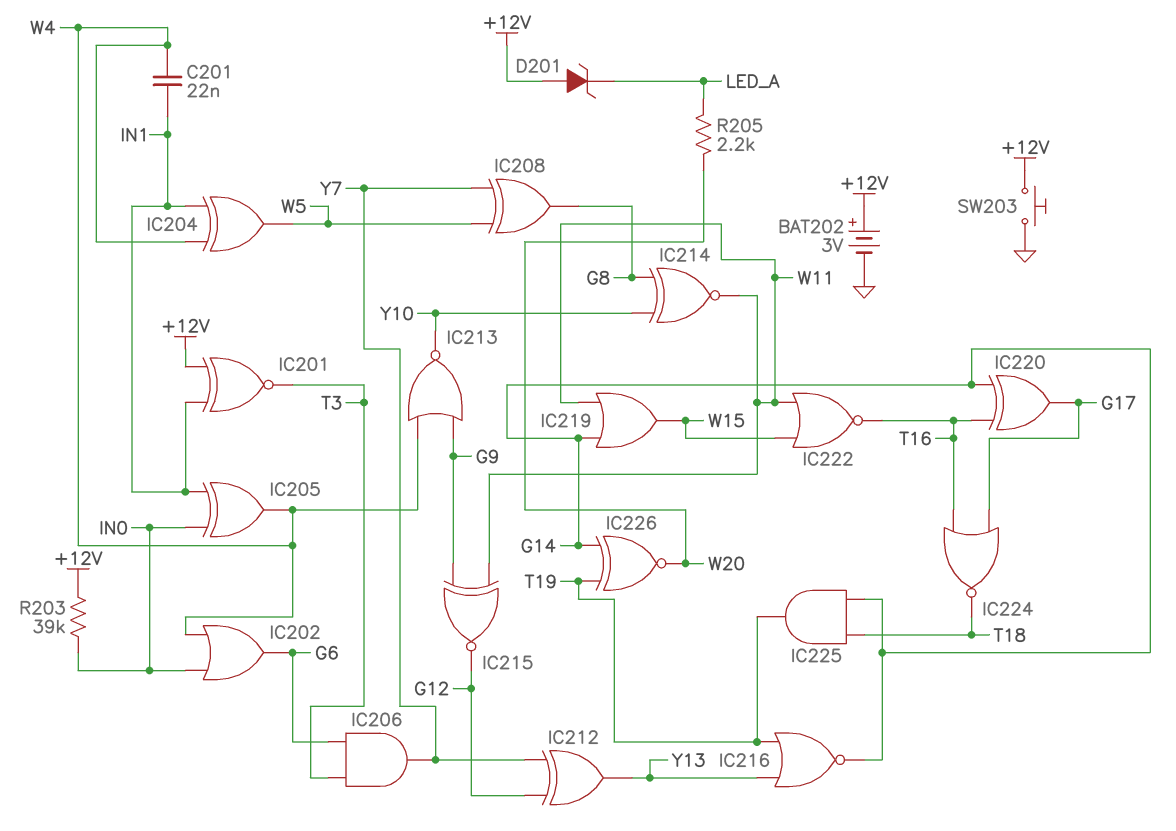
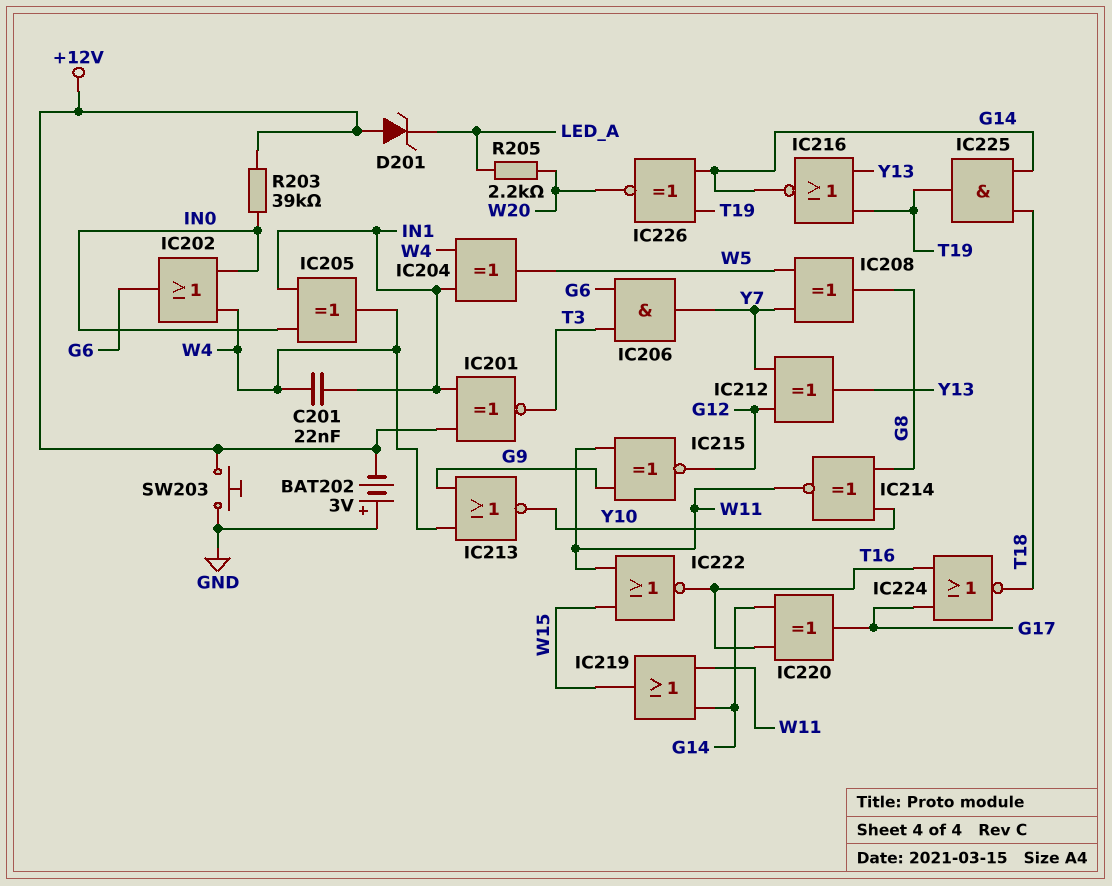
BAT202: 3V (plus +12V, minus GND) -> 3V (plus GND, minus +12V)

